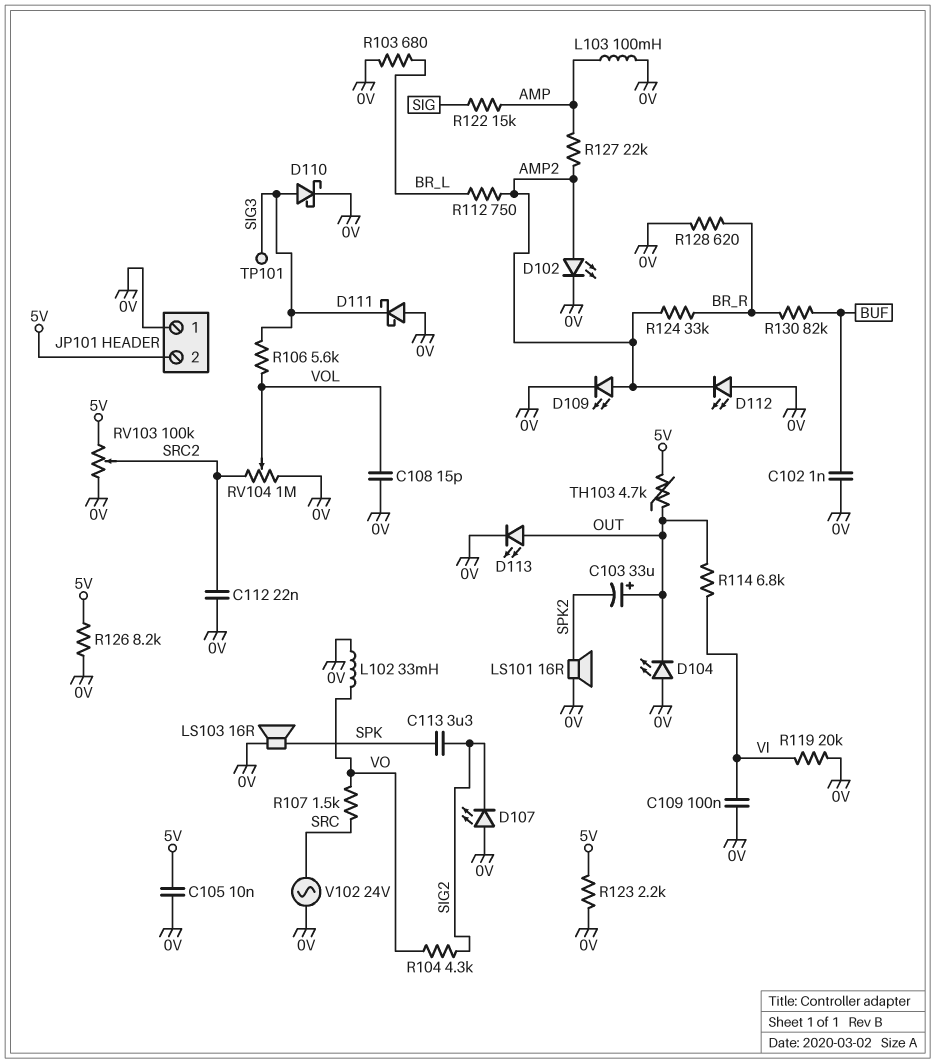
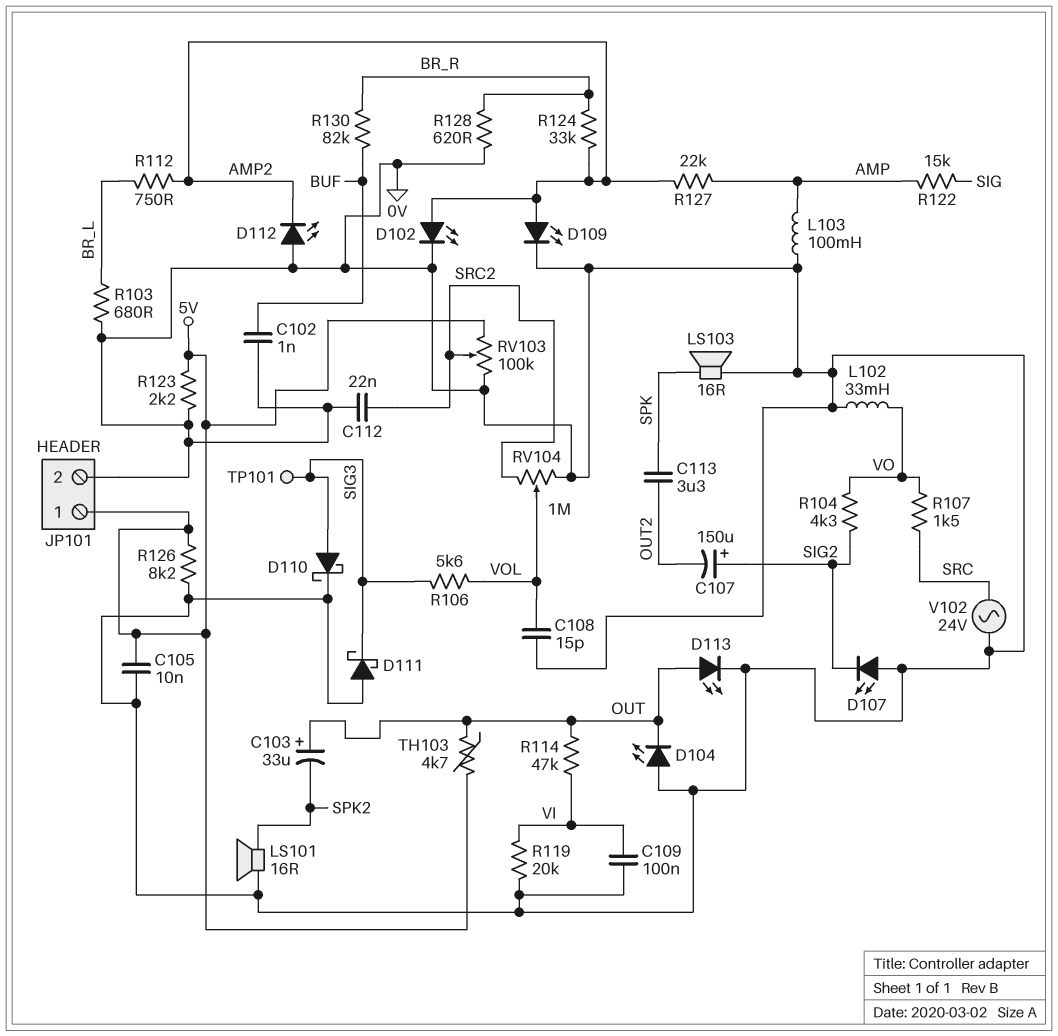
C107: none -> 150uF (plus SIG2, minus OUT2)
C113: 3.3uF (SIG2, SPK) -> 3.3uF (OUT2, SPK)
JP101 pin 1: 0V -> 5V
JP101 pin 2: 5V -> 0V
R114: 6.8k (OUT, VI) -> 47k (OUT, VI)

